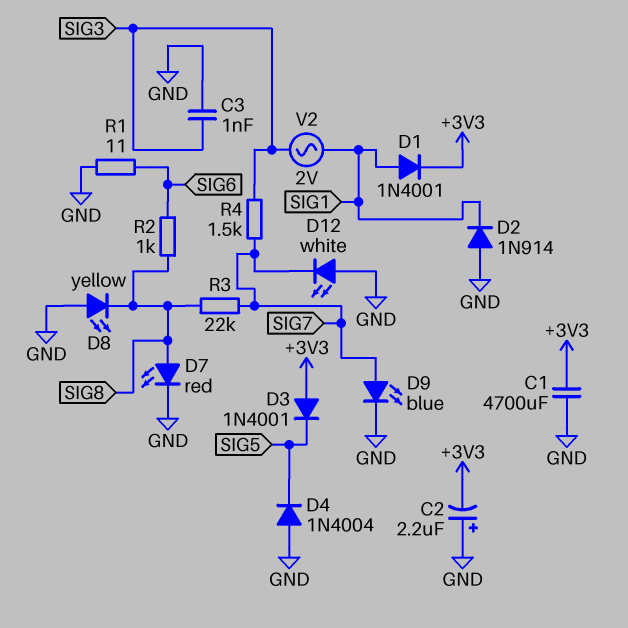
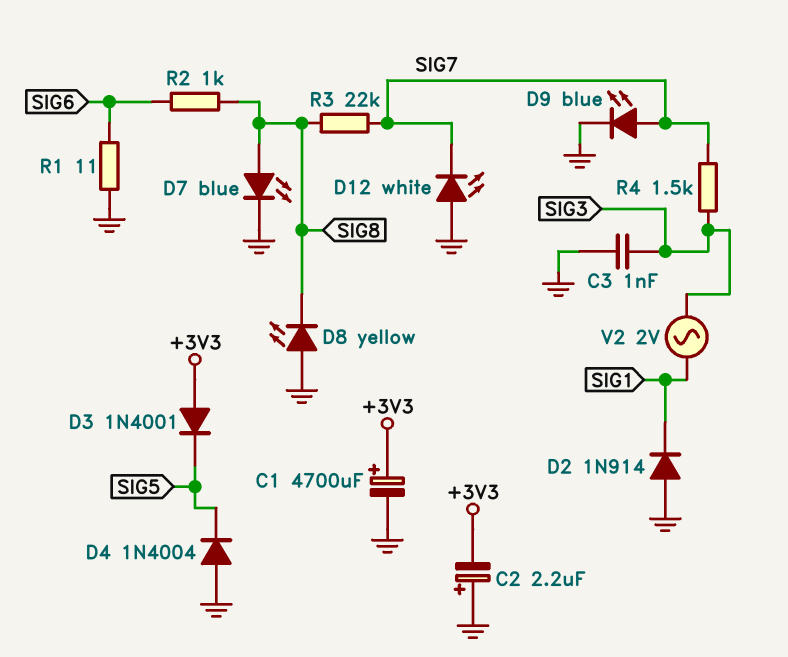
C1: 4700uF (+3V3, GND) -> 4700uF (plus +3V3, minus GND)
D1: diode 1N4001 (A SIG1, K +3V3) -> none
D7: LED red (A SIG8, K GND) -> LED blue (A SIG8, K GND)

